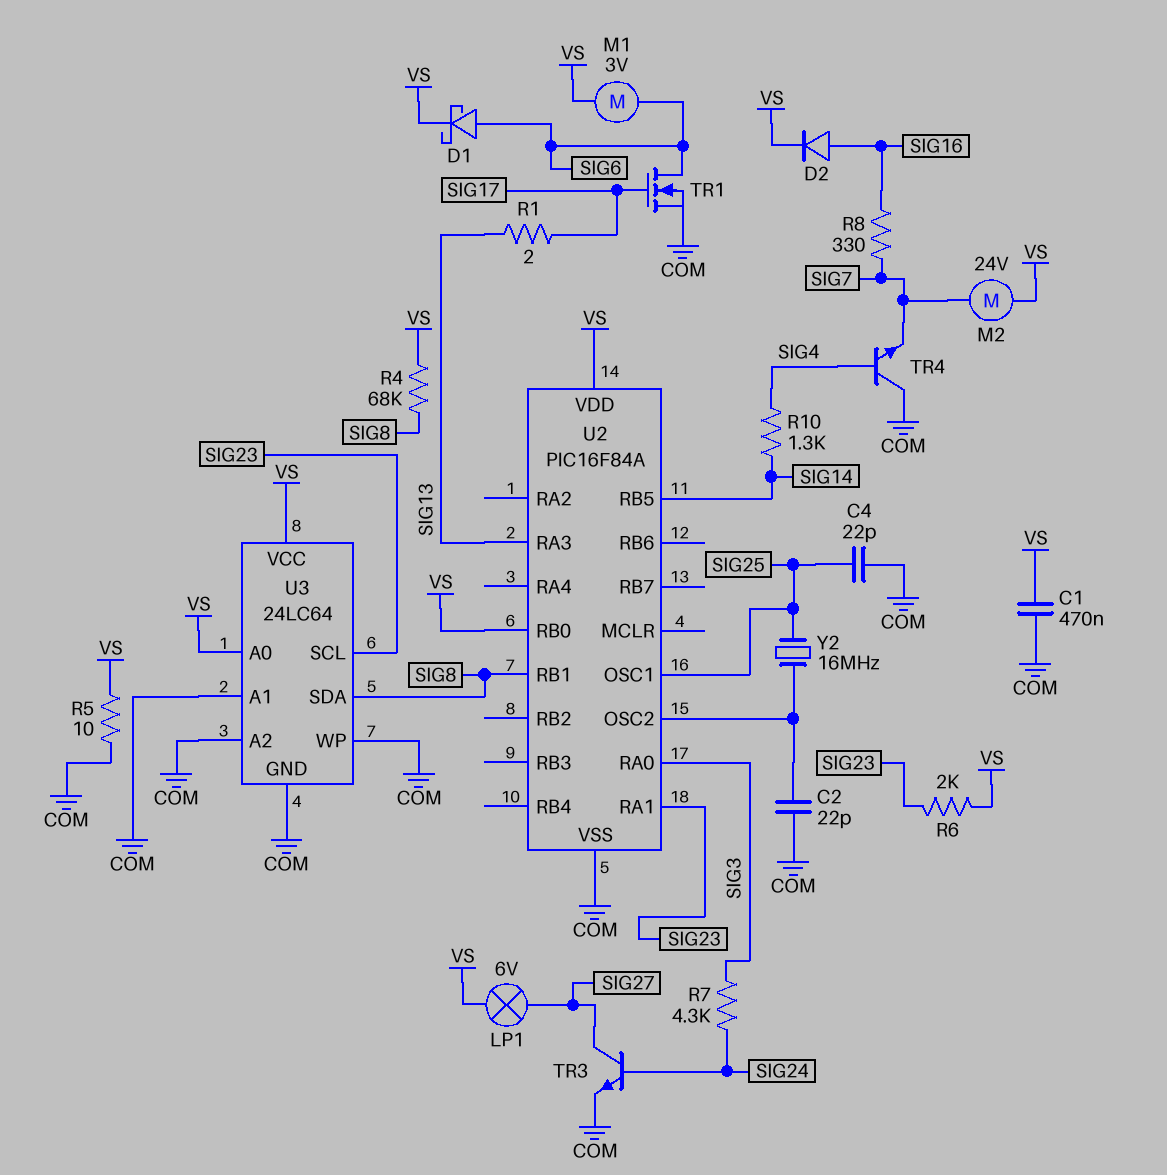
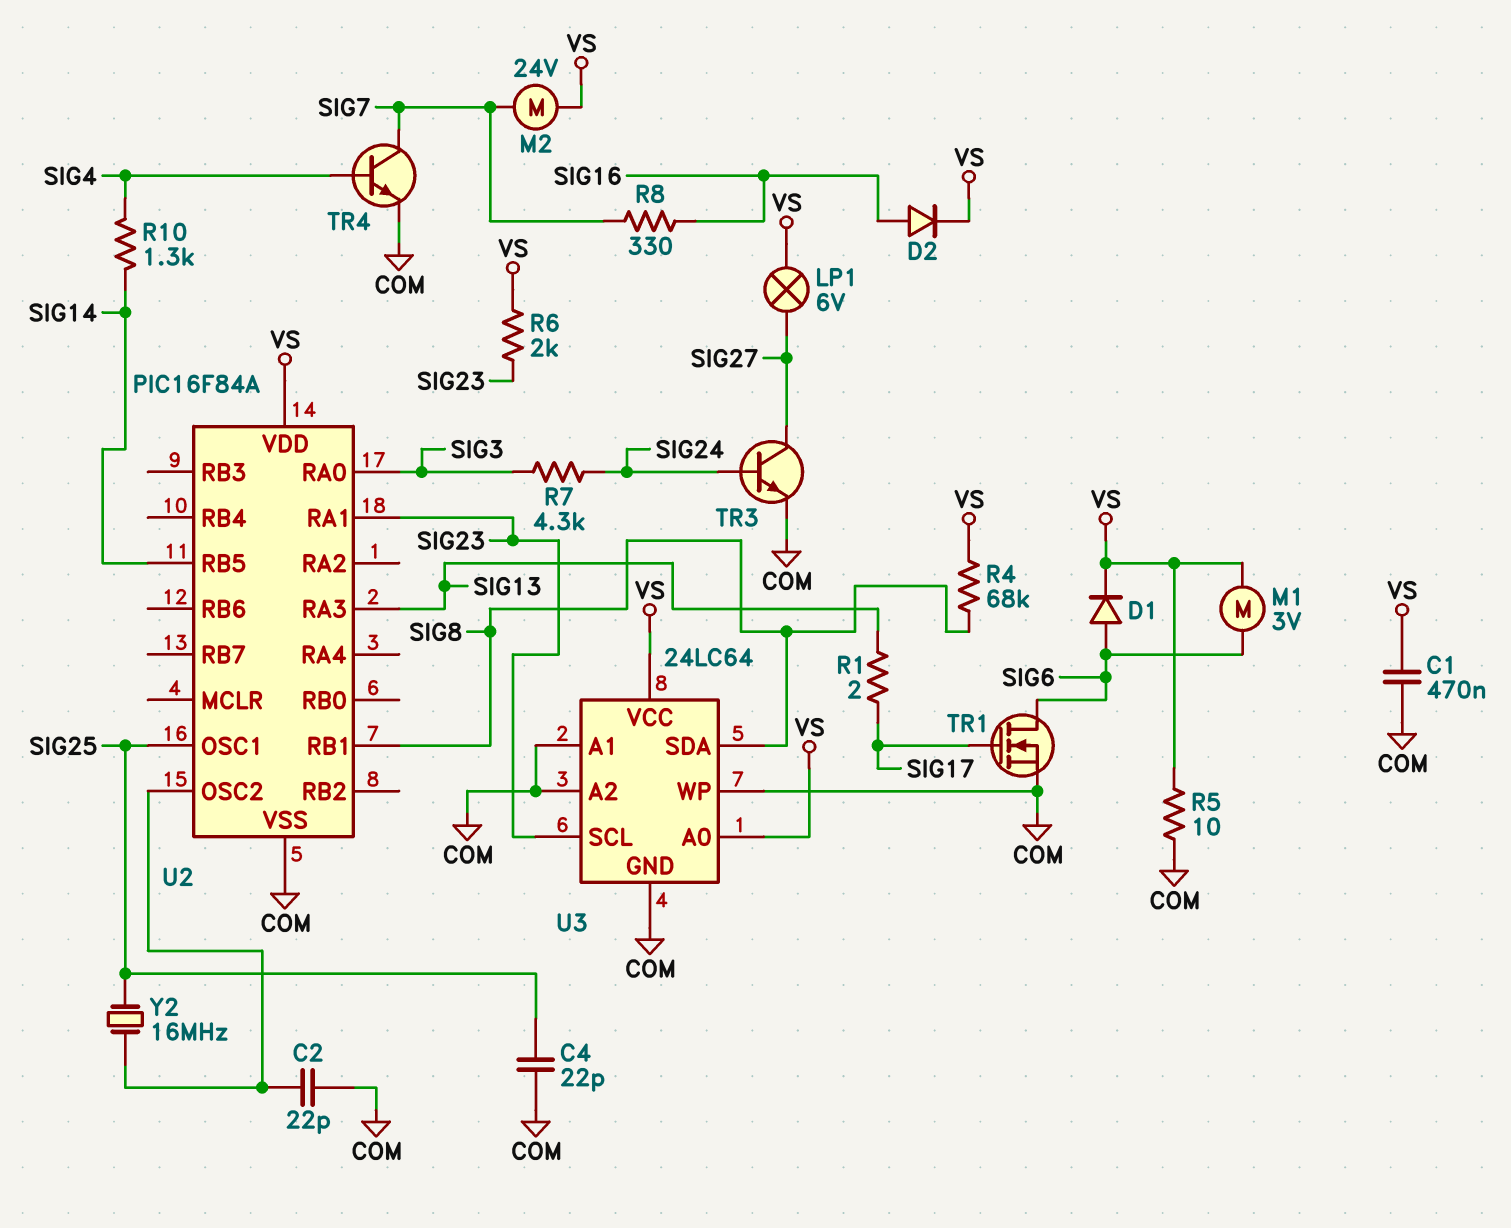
D1: schottky (A SIG6, K VS) -> diode (A SIG6, K VS)
TR4: NPN (B SIG4, C COM, E SIG7) -> NPN (B SIG4, C SIG7, E COM)
U2 pin RB0: VS -> none

